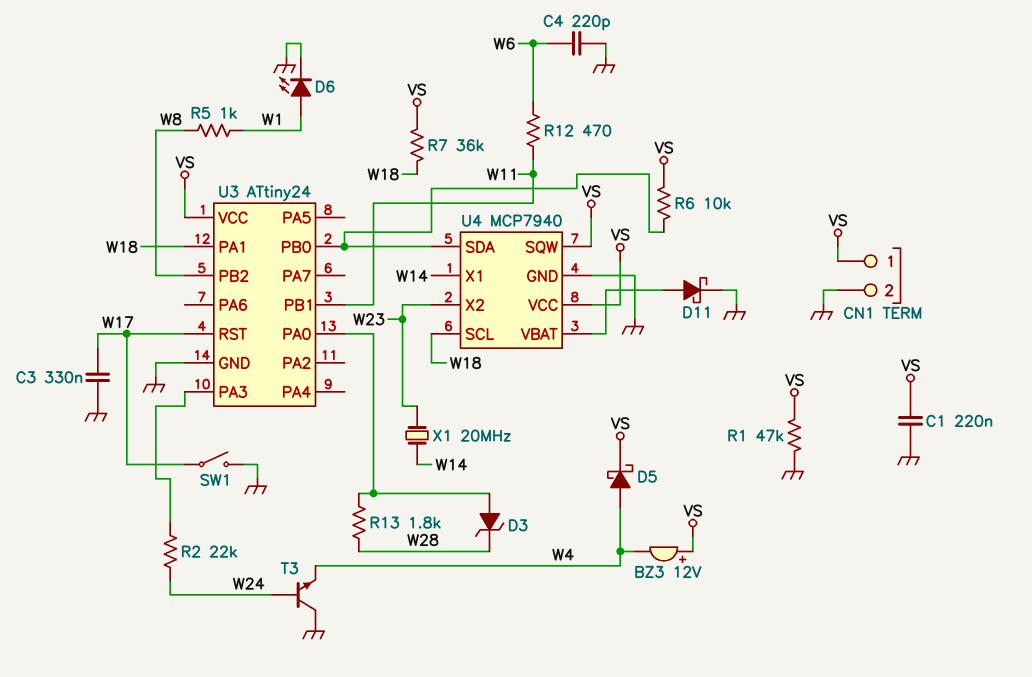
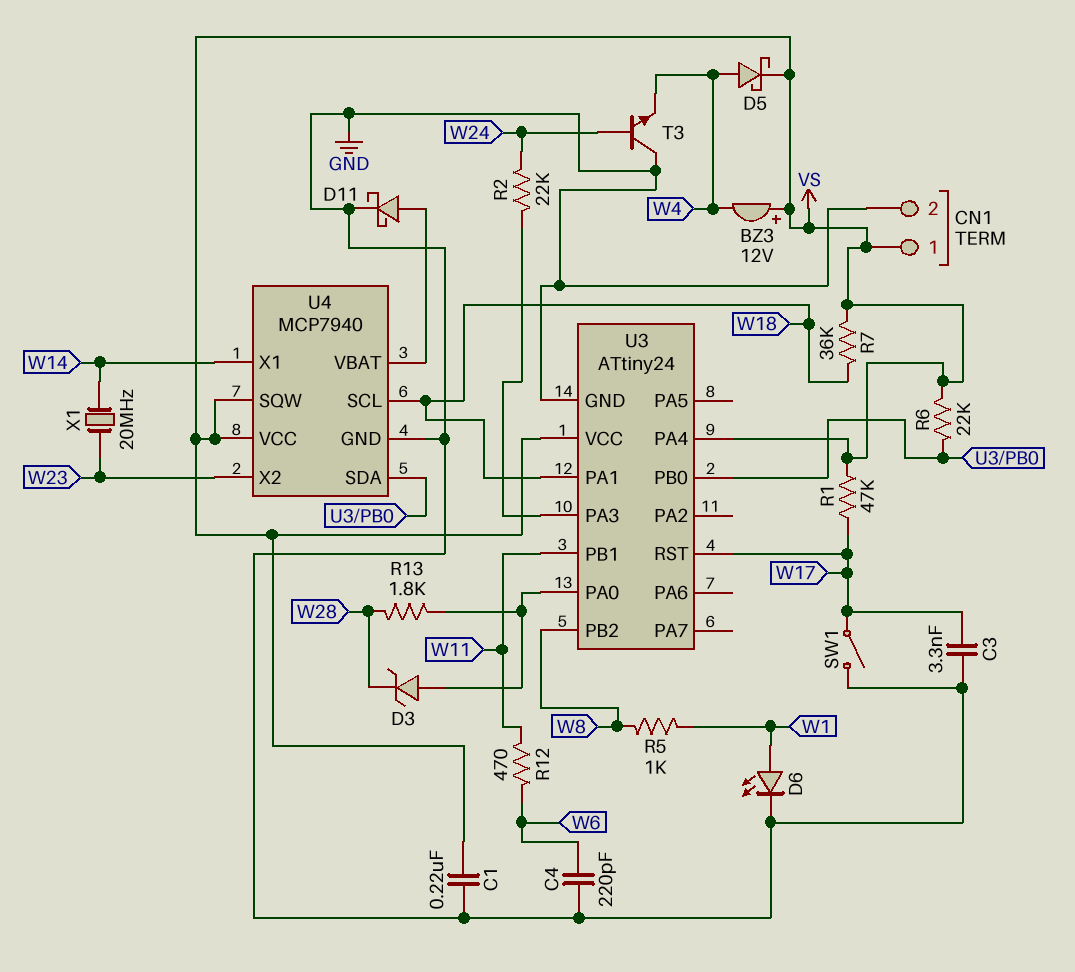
C3: 330nF (GND, W17) -> 3.3nF (GND, W17)
R1: 47k (GND, VS) -> 47k (VS, W17)
R6: 10k (U3/PB0, VS) -> 22k (U3/PB0, VS)
U3 pin PA4: none -> VS

